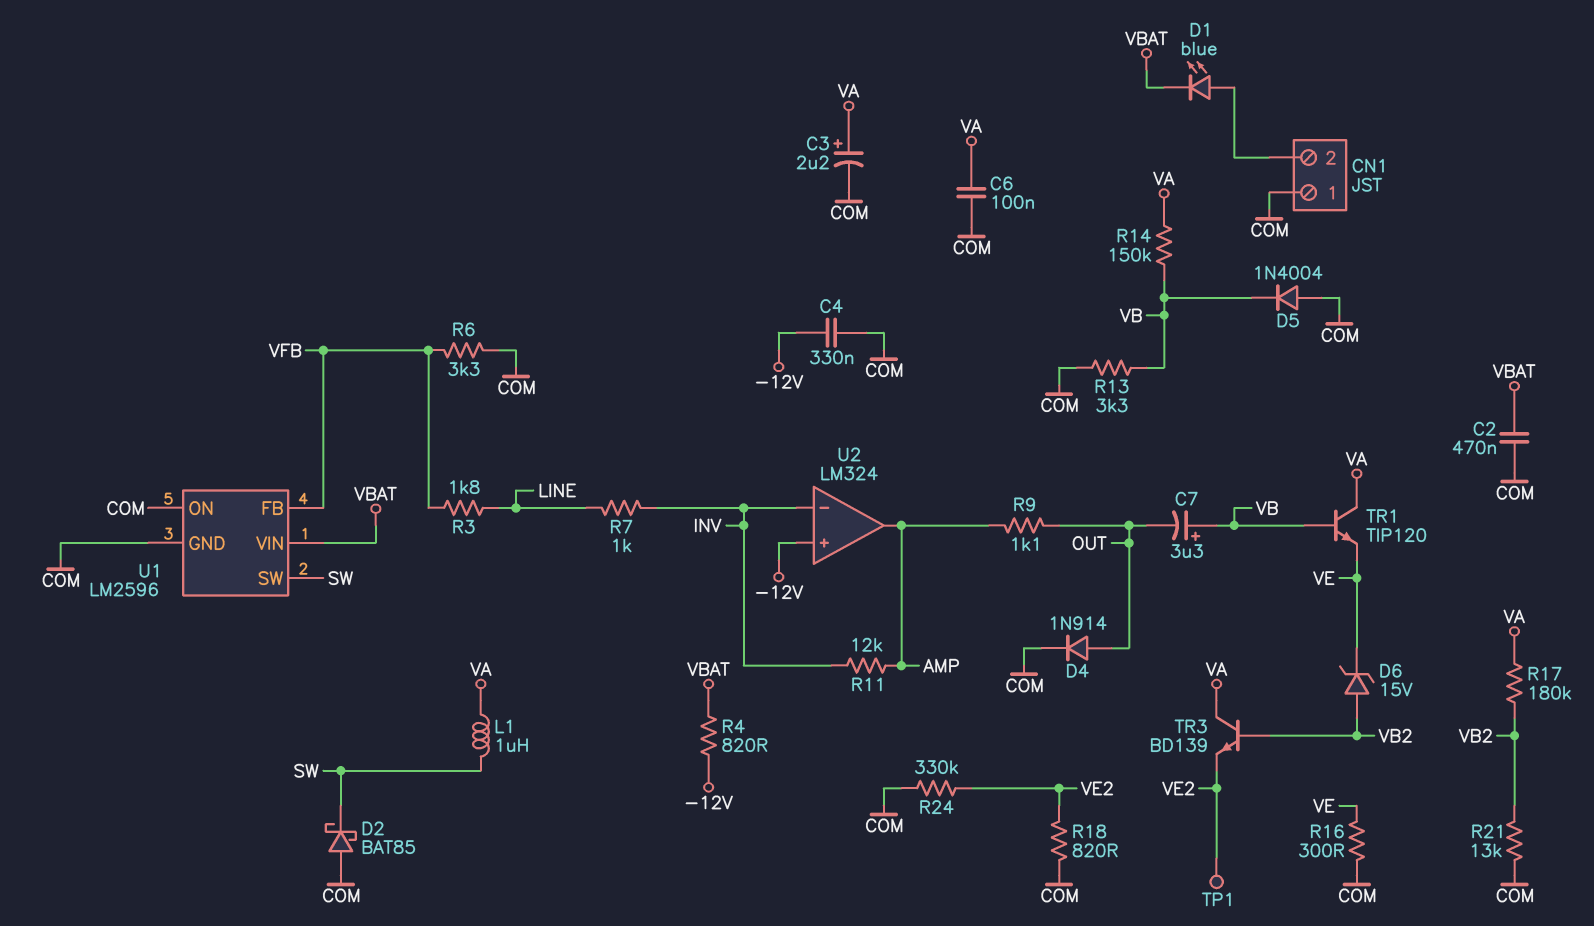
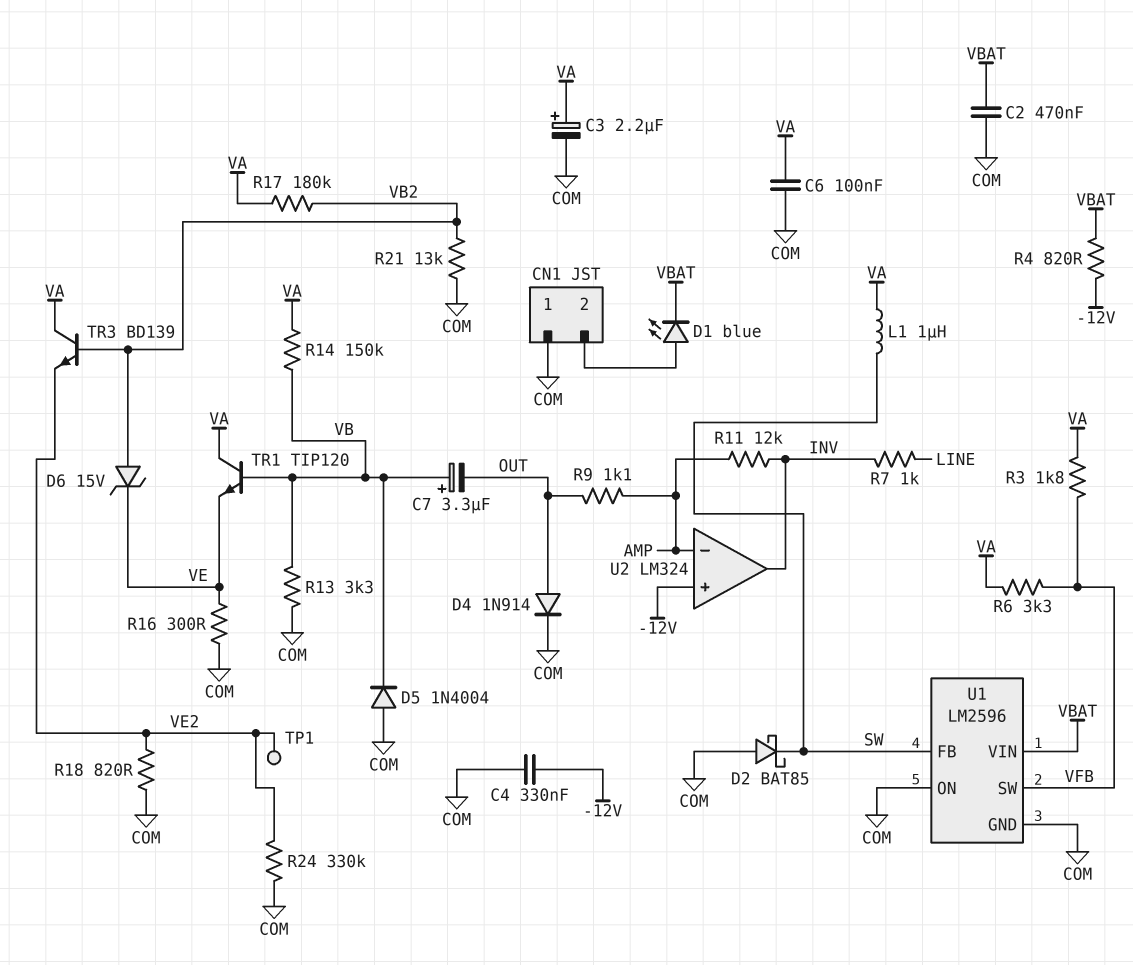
R3: 1.8k (LINE, VFB) -> 1.8k (VA, VFB)
R6: 3.3k (COM, VFB) -> 3.3k (VA, VFB)
U1 pin FB: VFB -> SW
U1 pin SW: SW -> VFB
U2 pin in-: INV -> AMP
U2 pin out: AMP -> INV

